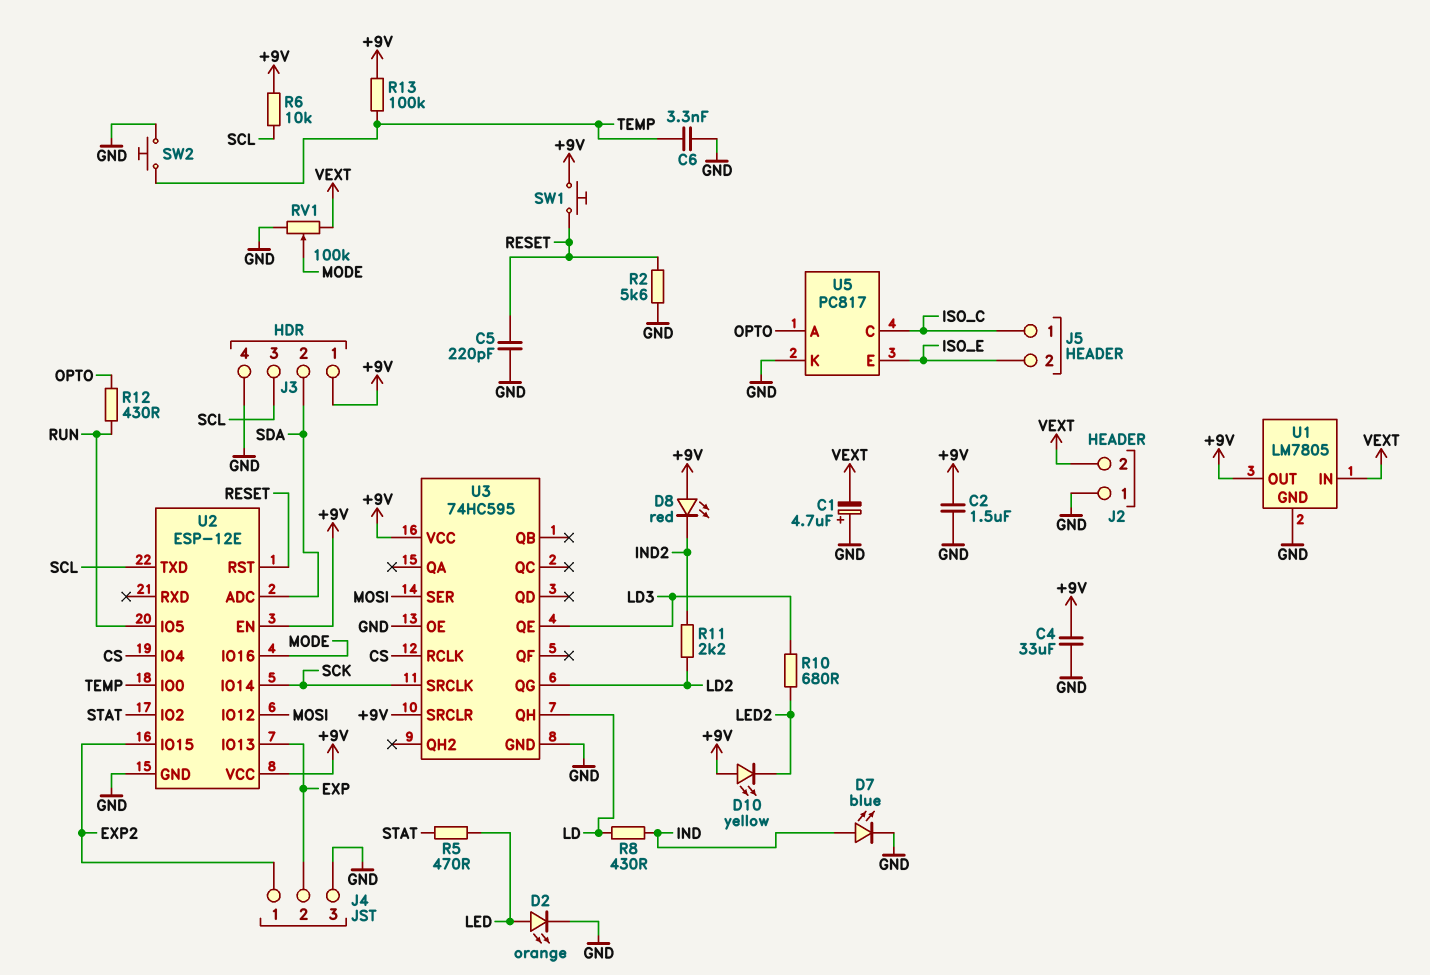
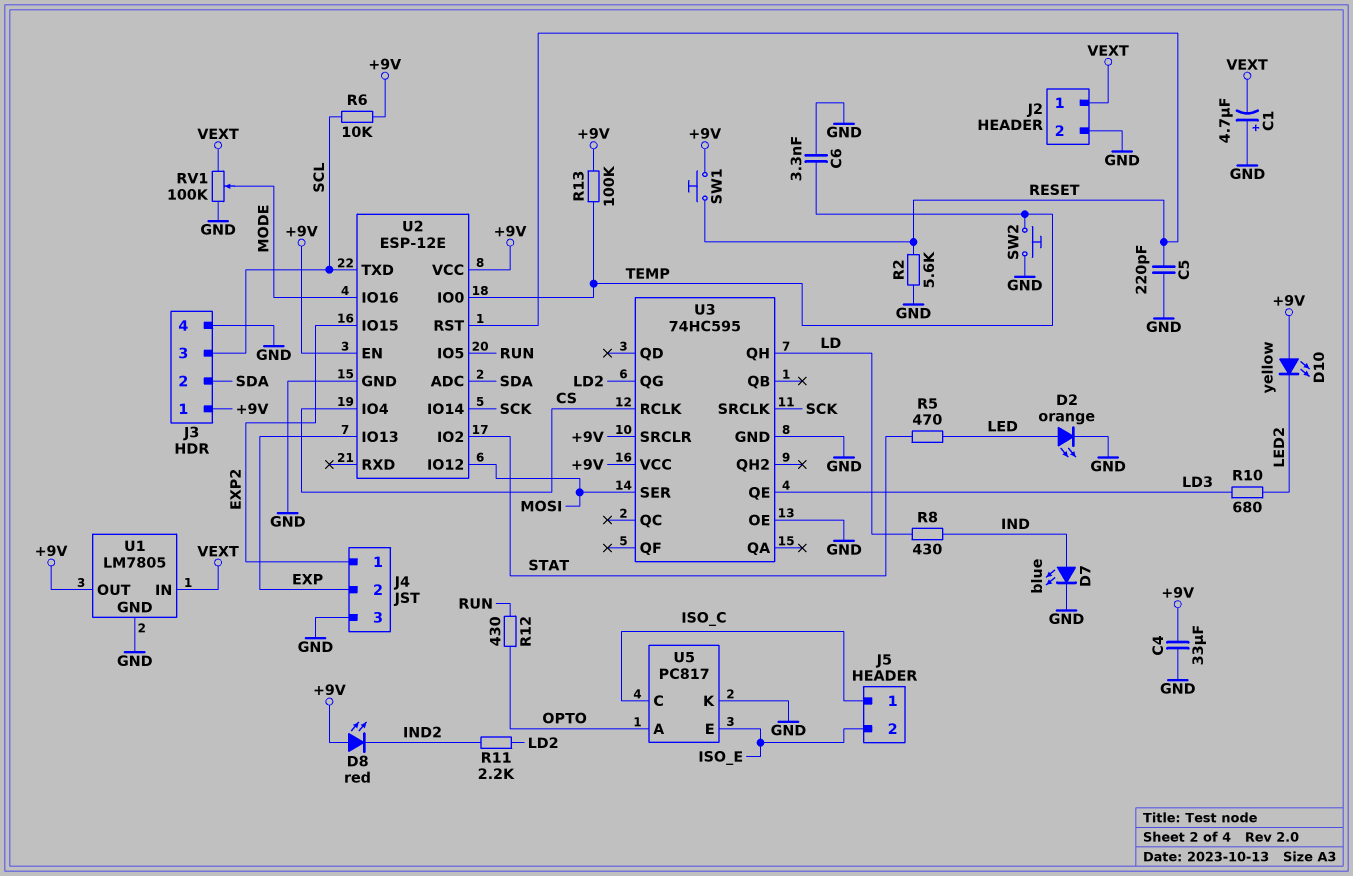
C2: 1.5uF (+9V, GND) -> none
J2 pin 1: GND -> VEXT
J2 pin 2: VEXT -> GND

